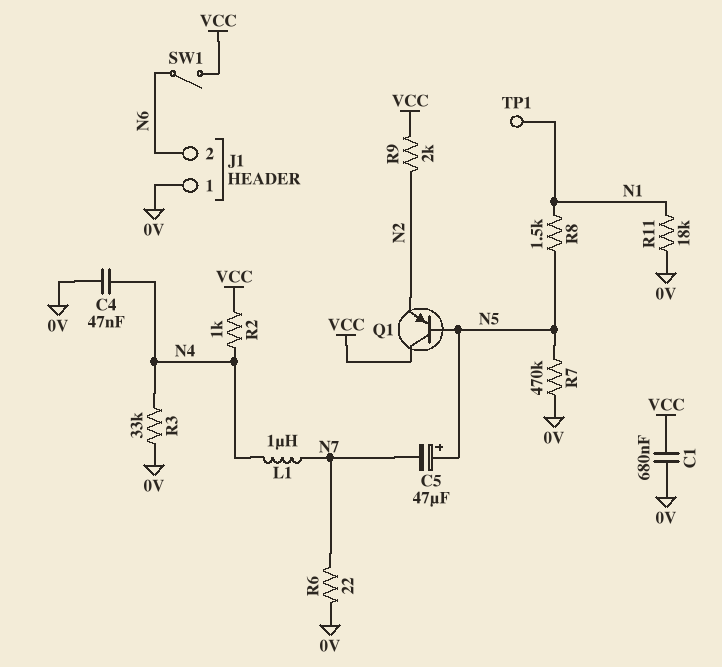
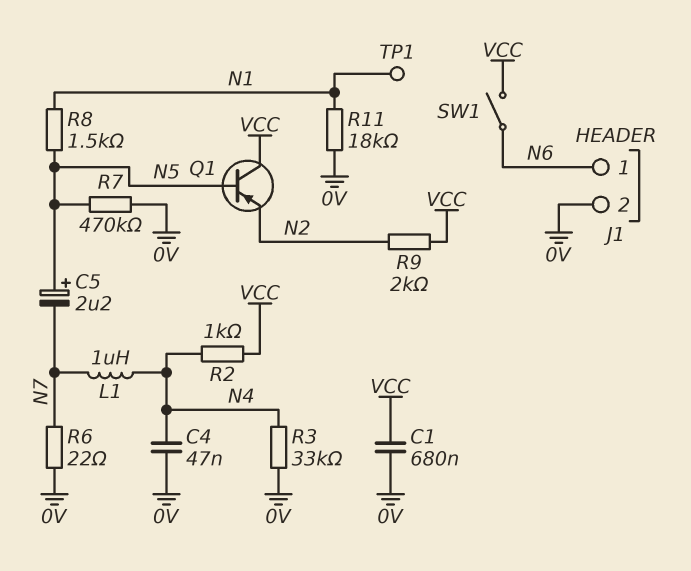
C5: 47uF (plus N5, minus N7) -> 2.2uF (plus N5, minus N7)
J1 pin 1: 0V -> N6
J1 pin 2: N6 -> 0V

